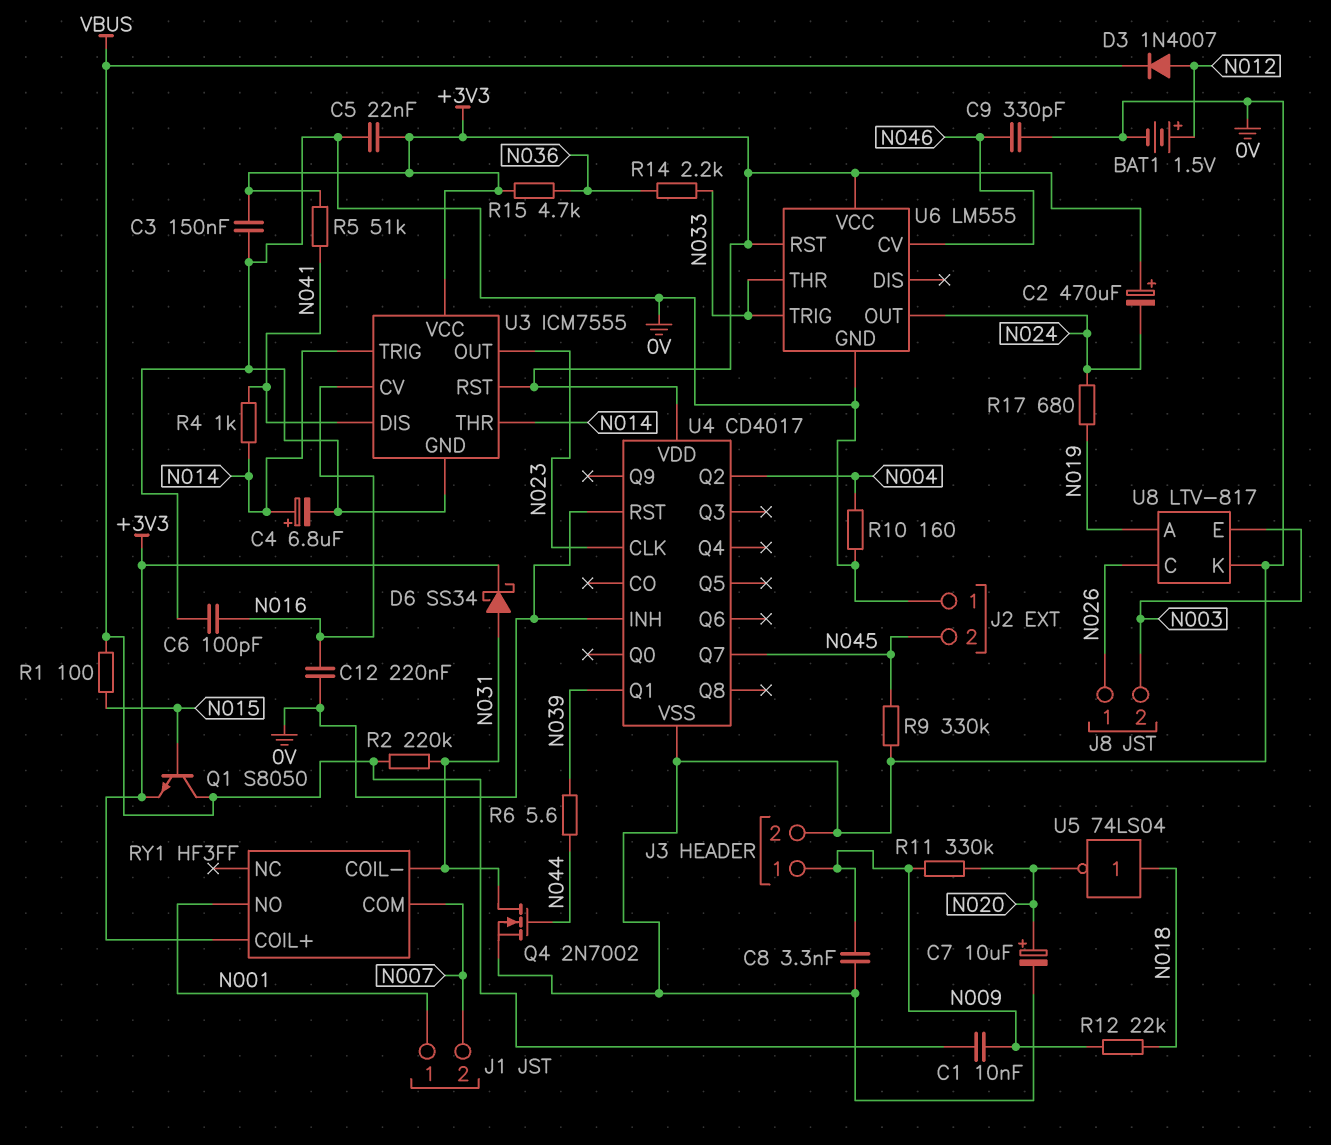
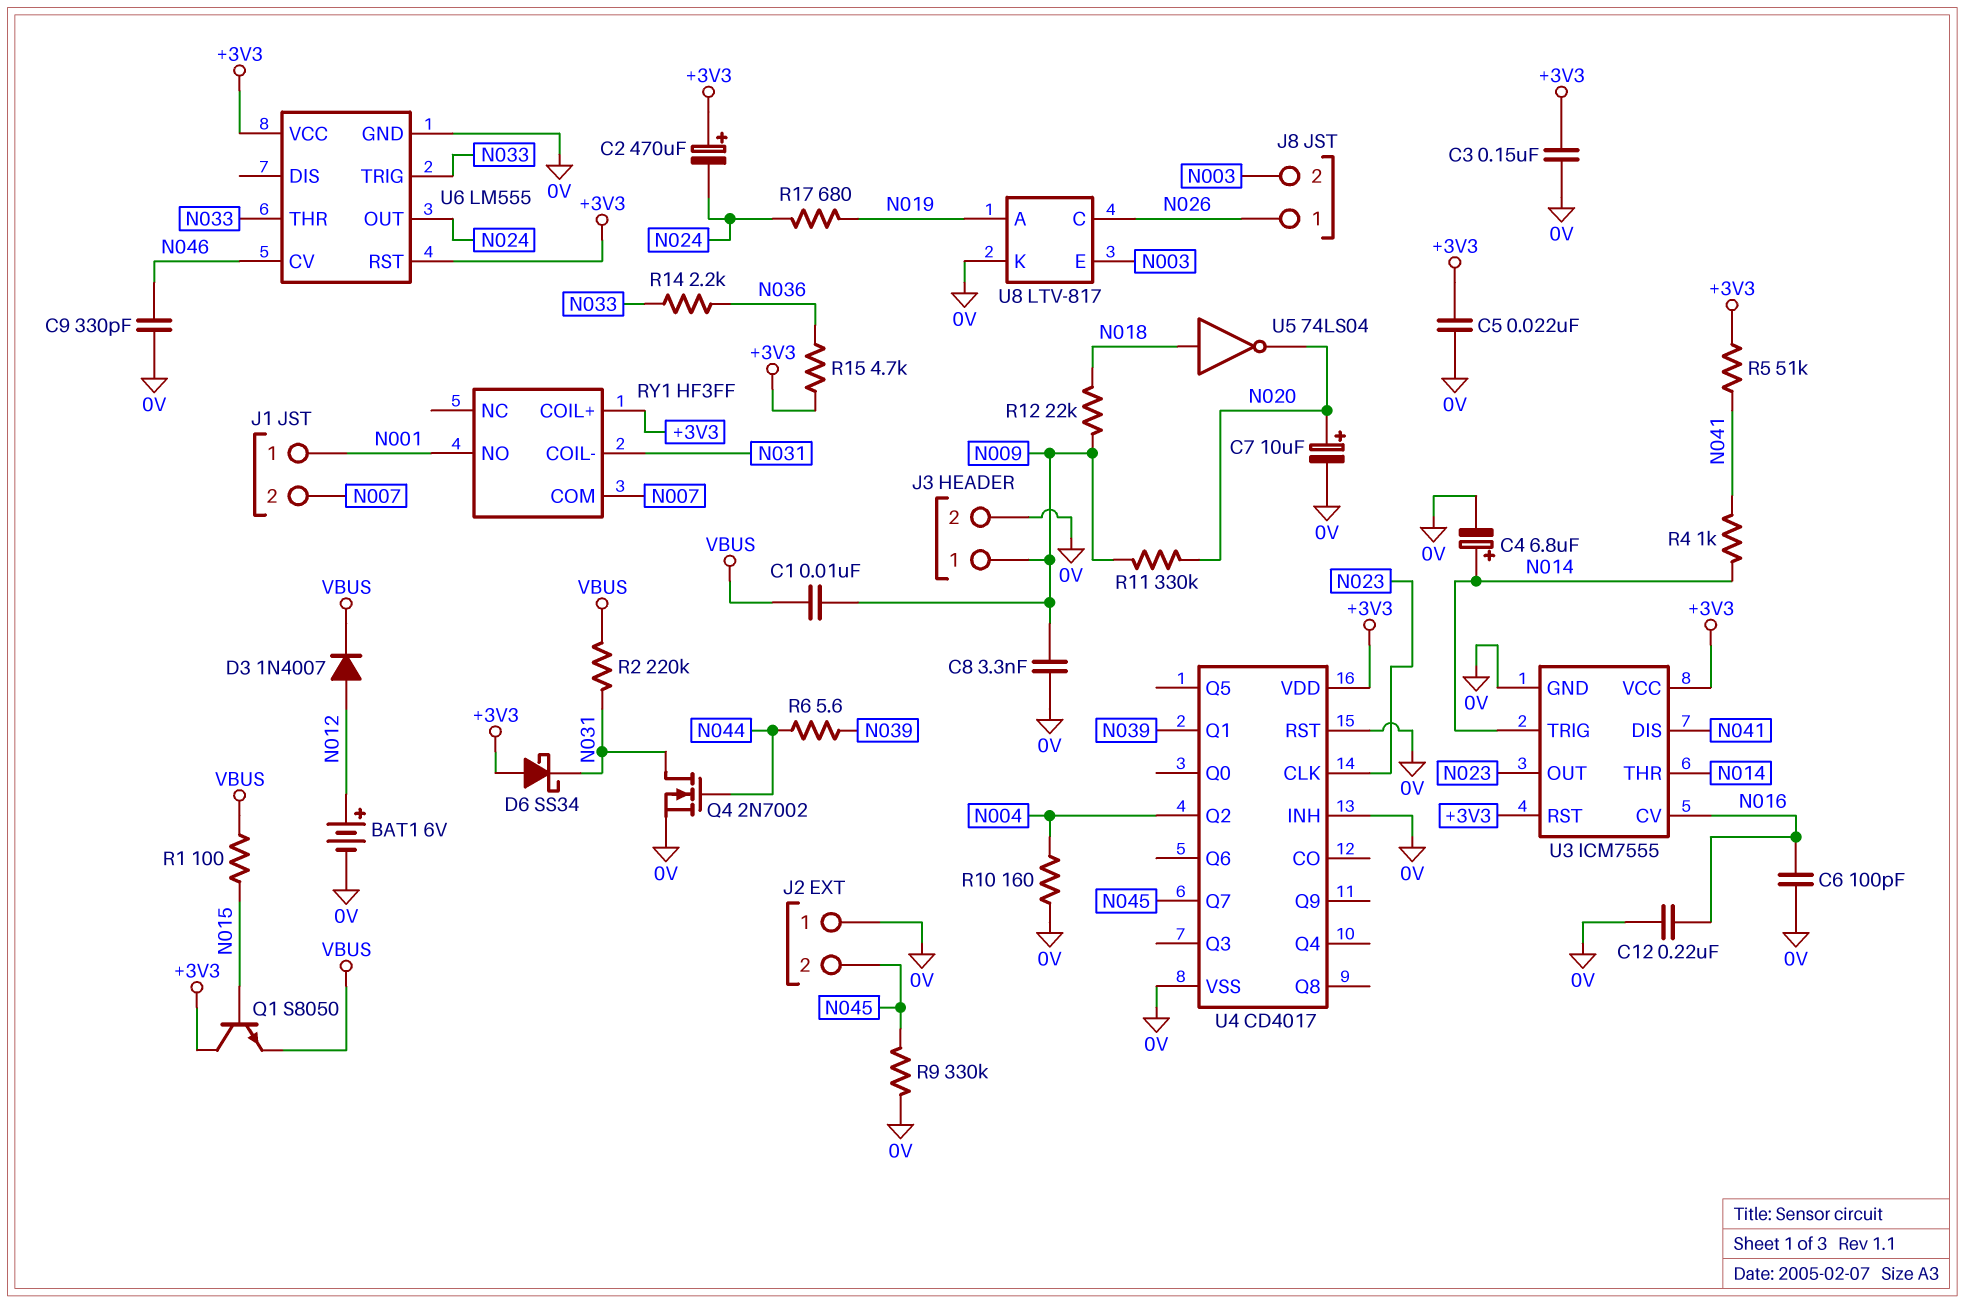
BAT1: 1.5V (plus N012, minus 0V) -> 6V (plus N012, minus 0V)
D6: schottky SS34 (A N031, K +3V3) -> schottky SS34 (A +3V3, K N031)
Q1: NPN S8050 (B N015, C VBUS, E +3V3) -> NPN S8050 (B N015, C +3V3, E VBUS)

